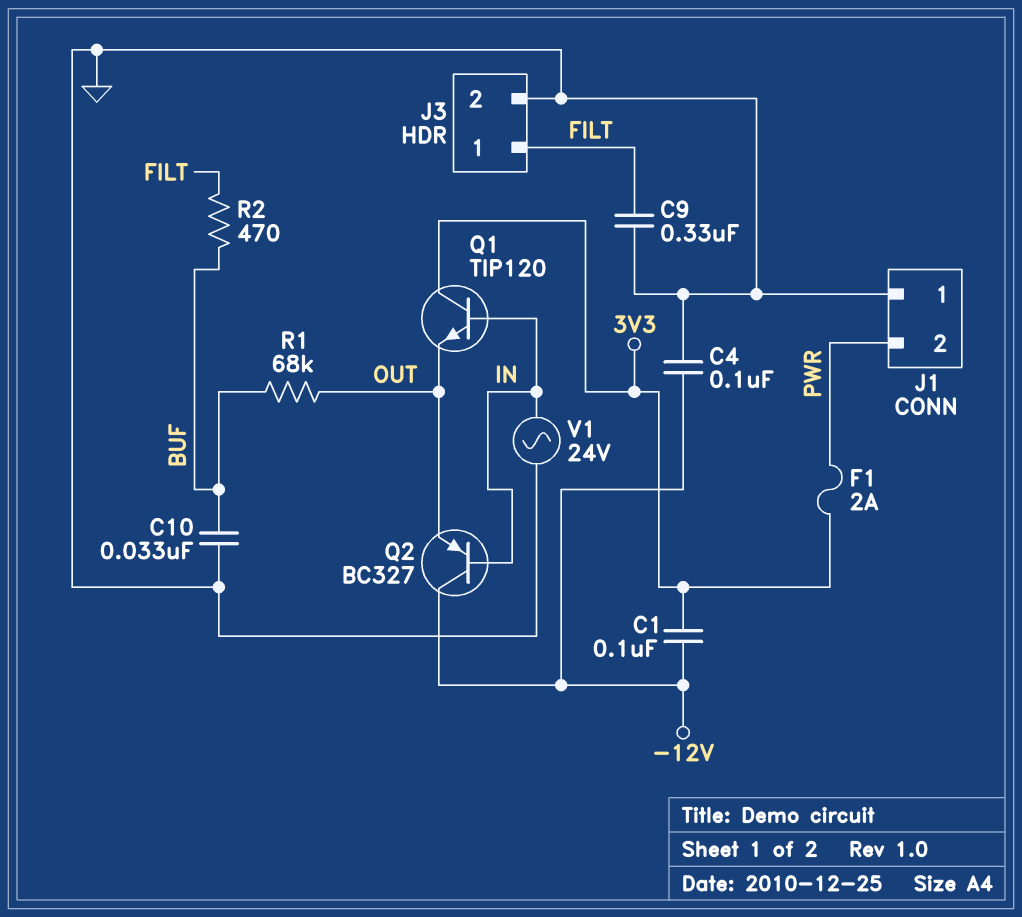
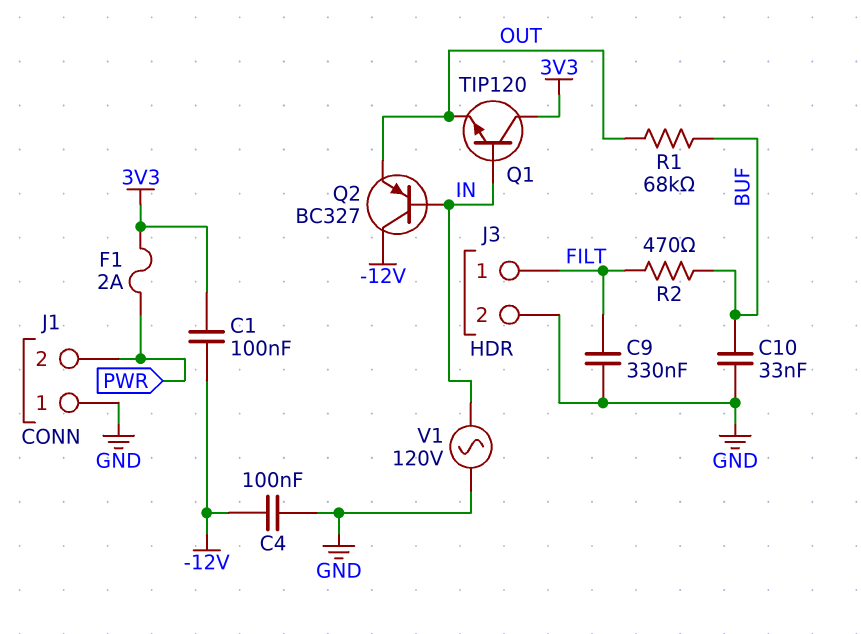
V1: AC 24V (GND, IN) -> AC 120V (GND, IN)

